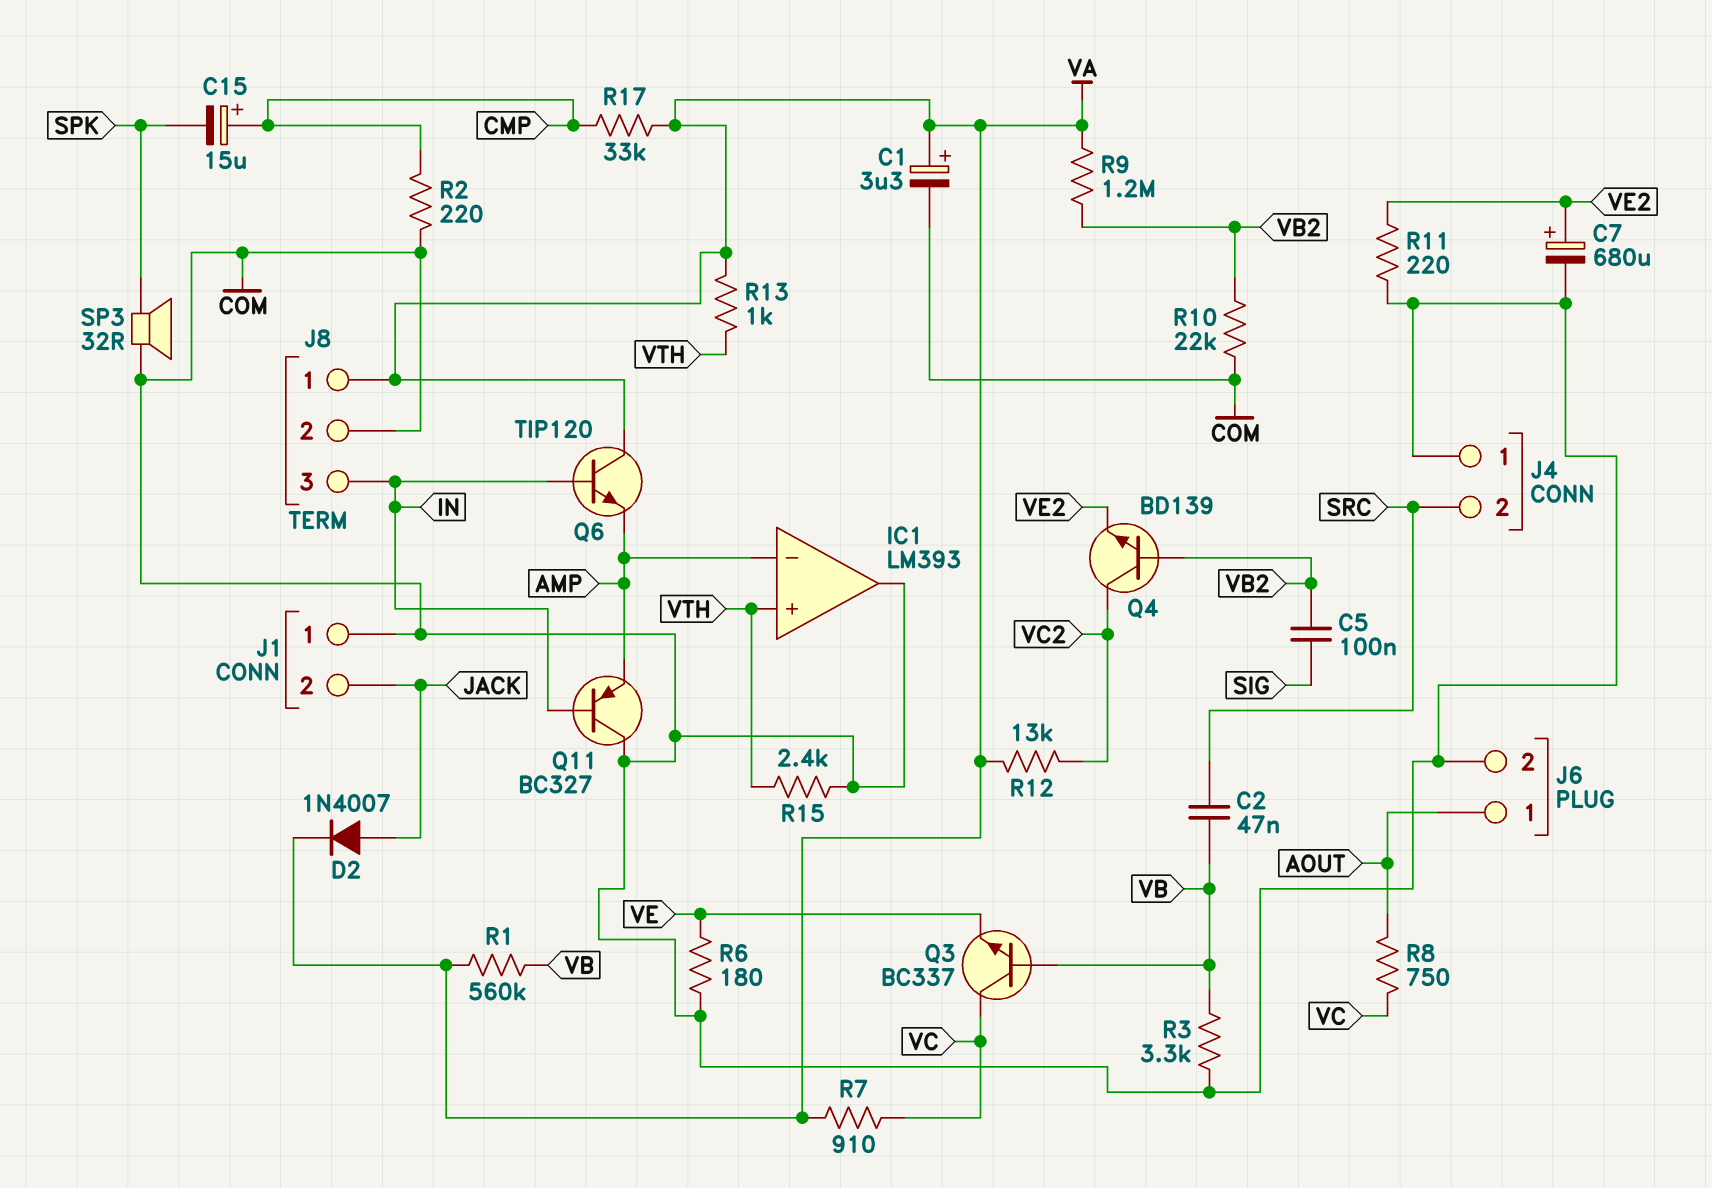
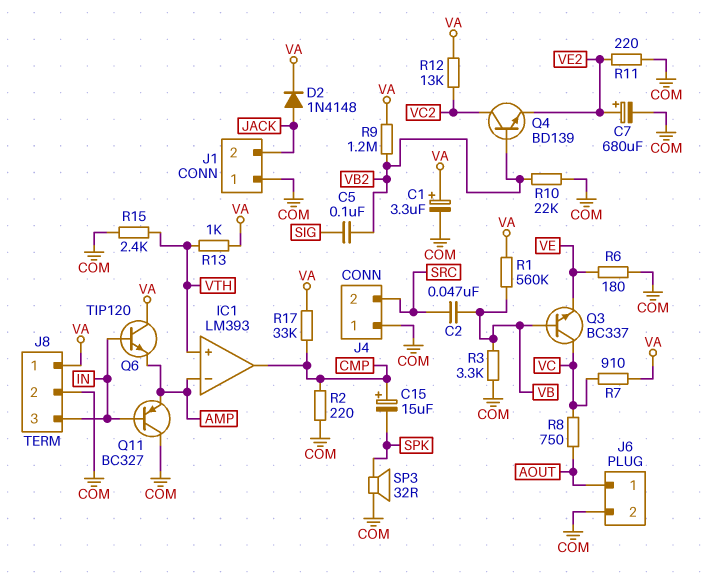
D2: diode 1N4007 (A JACK, K VA) -> diode 1N4148 (A JACK, K VA)
IC1 pin out: COM -> CMP

